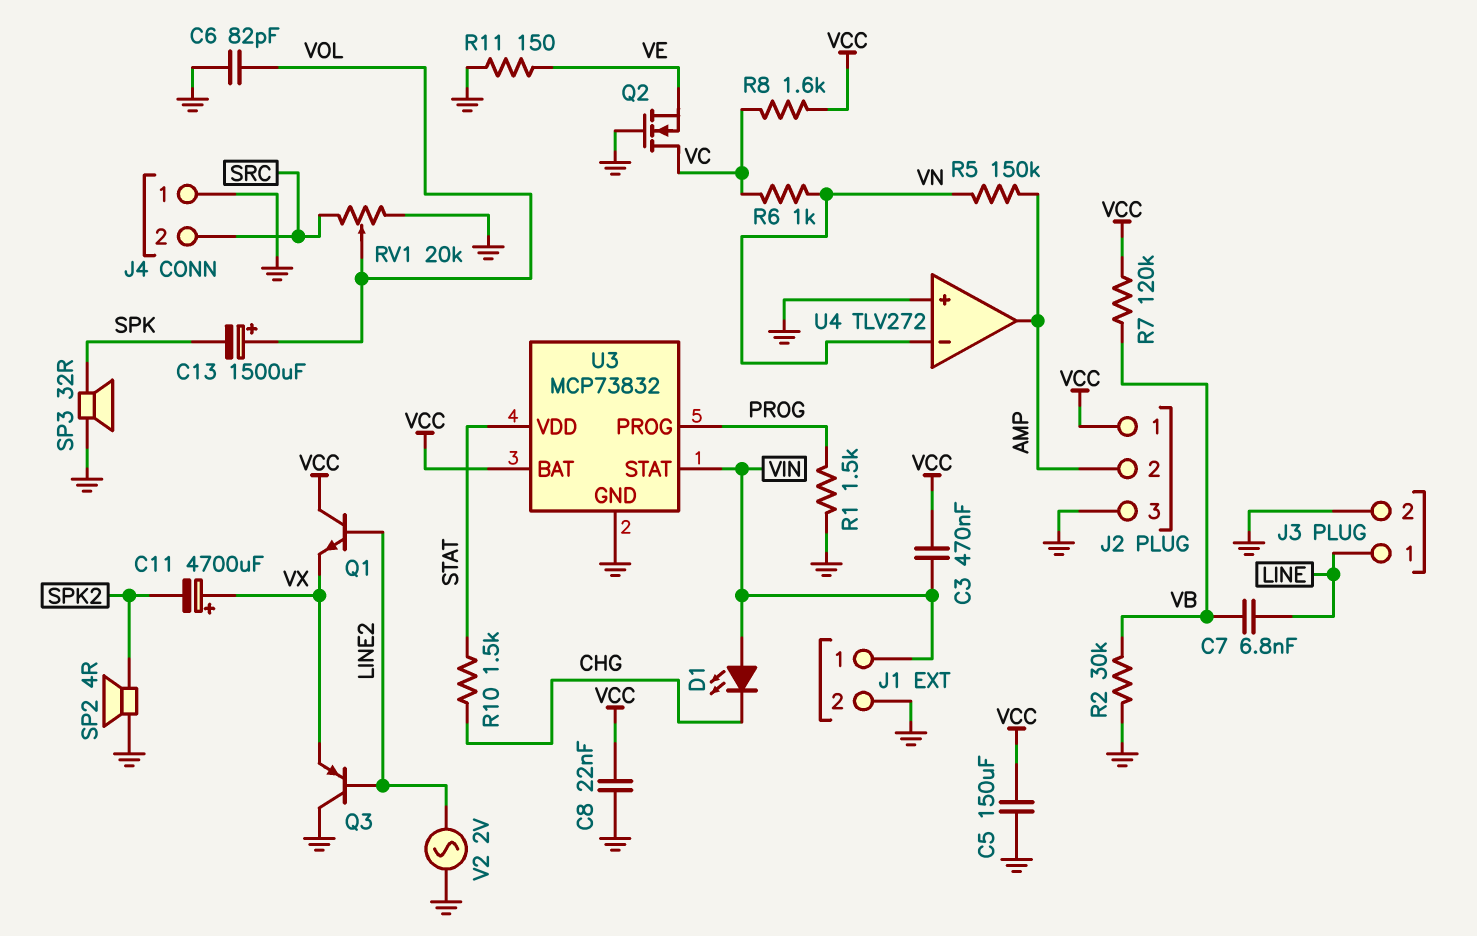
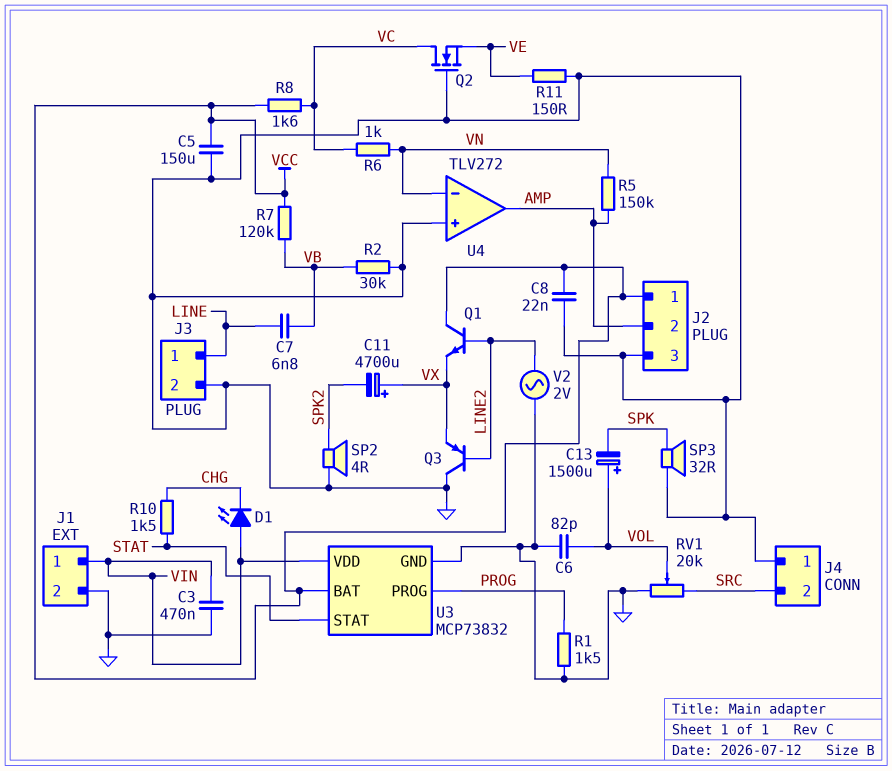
C3: 470nF (VCC, VIN) -> 470nF (GND, VIN)
U3 pin STAT: VIN -> STAT
U3 pin VDD: STAT -> VIN

